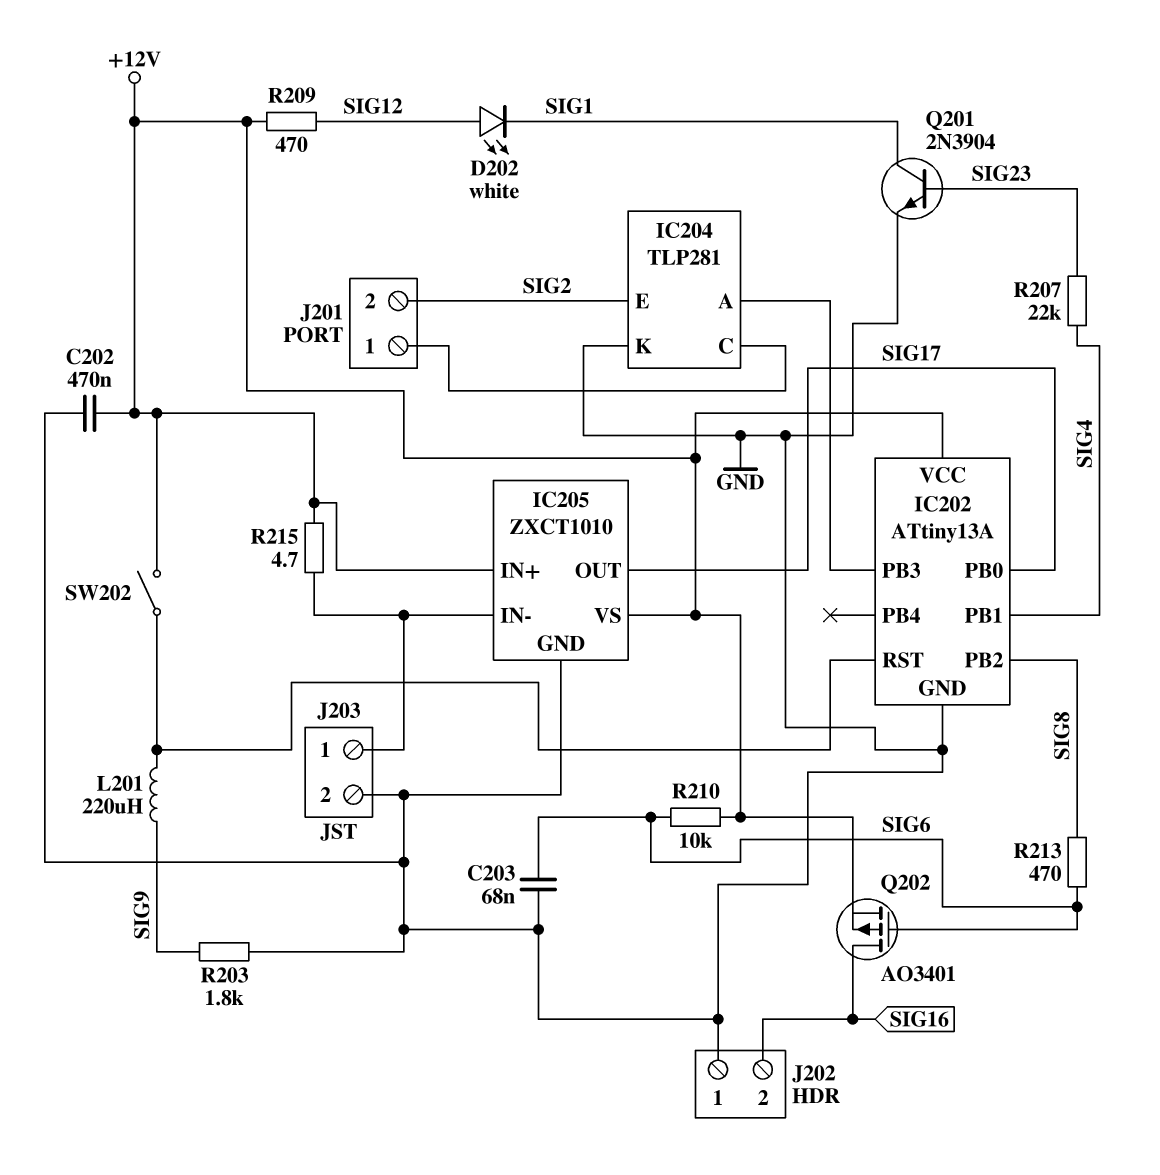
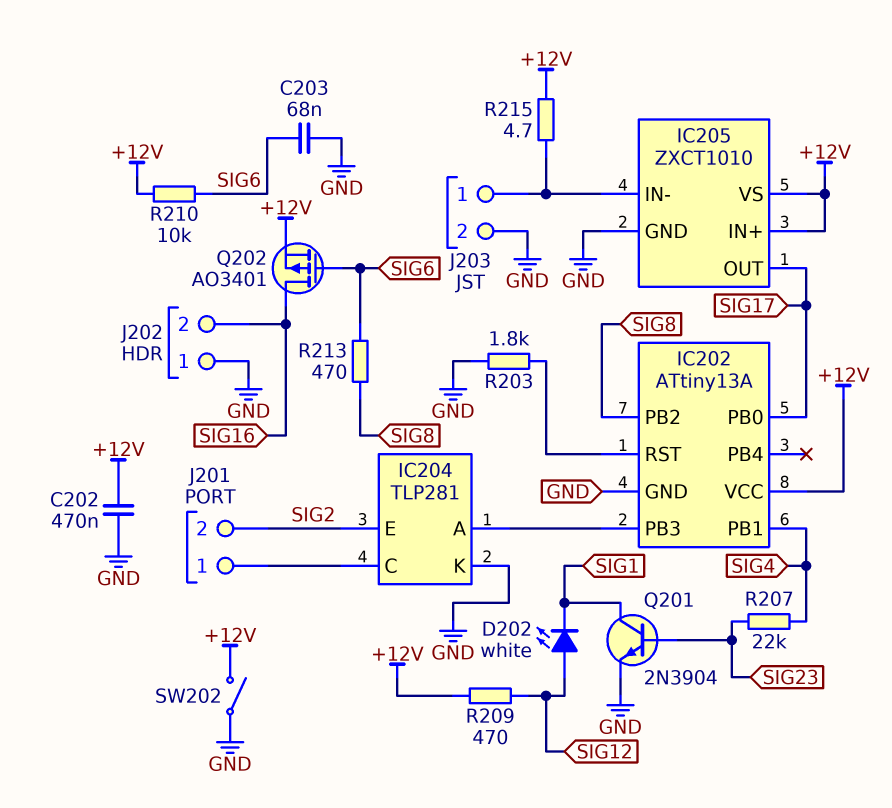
L201: 220uH (IC202/RST, SIG9) -> none
R203: 1.8k (GND, SIG9) -> 1.8k (GND, IC202/RST)
SW202: switch (+12V, IC202/RST) -> switch (+12V, GND)

